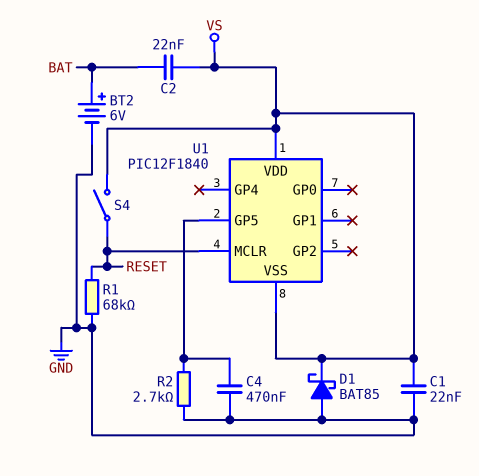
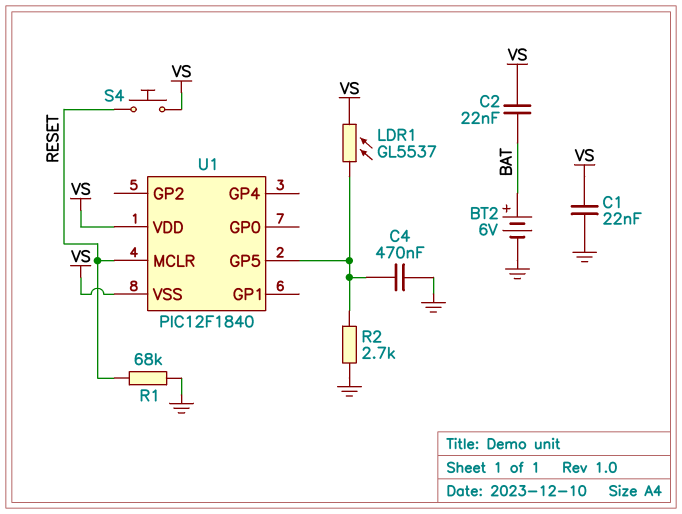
D1: schottky BAT85 (A GND, K VS) -> none
LDR1: none -> GL5537 (U1/GP5, VS)
S4: switch (RESET, VS) -> button (RESET, VS)

